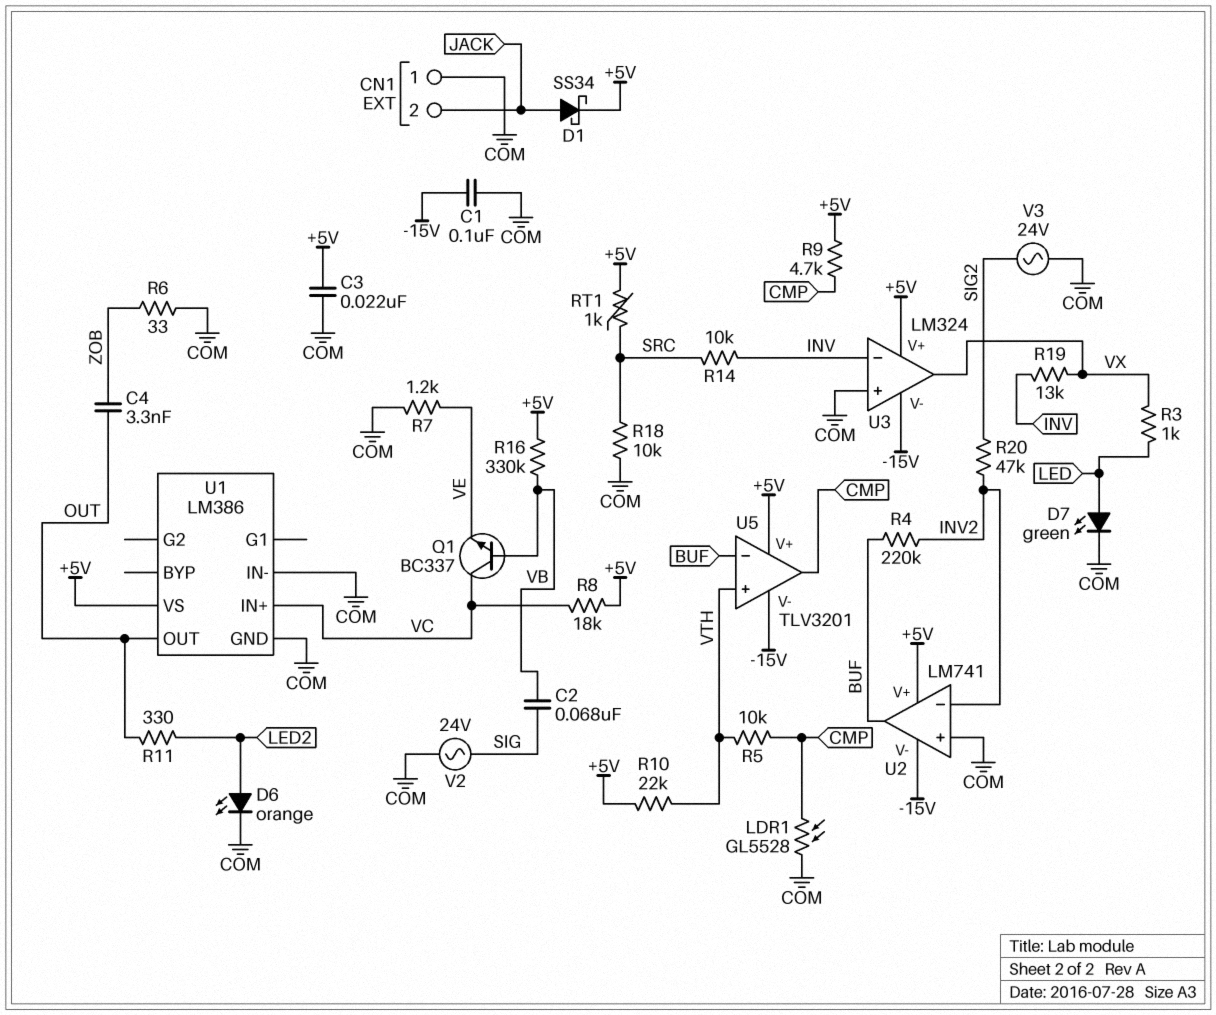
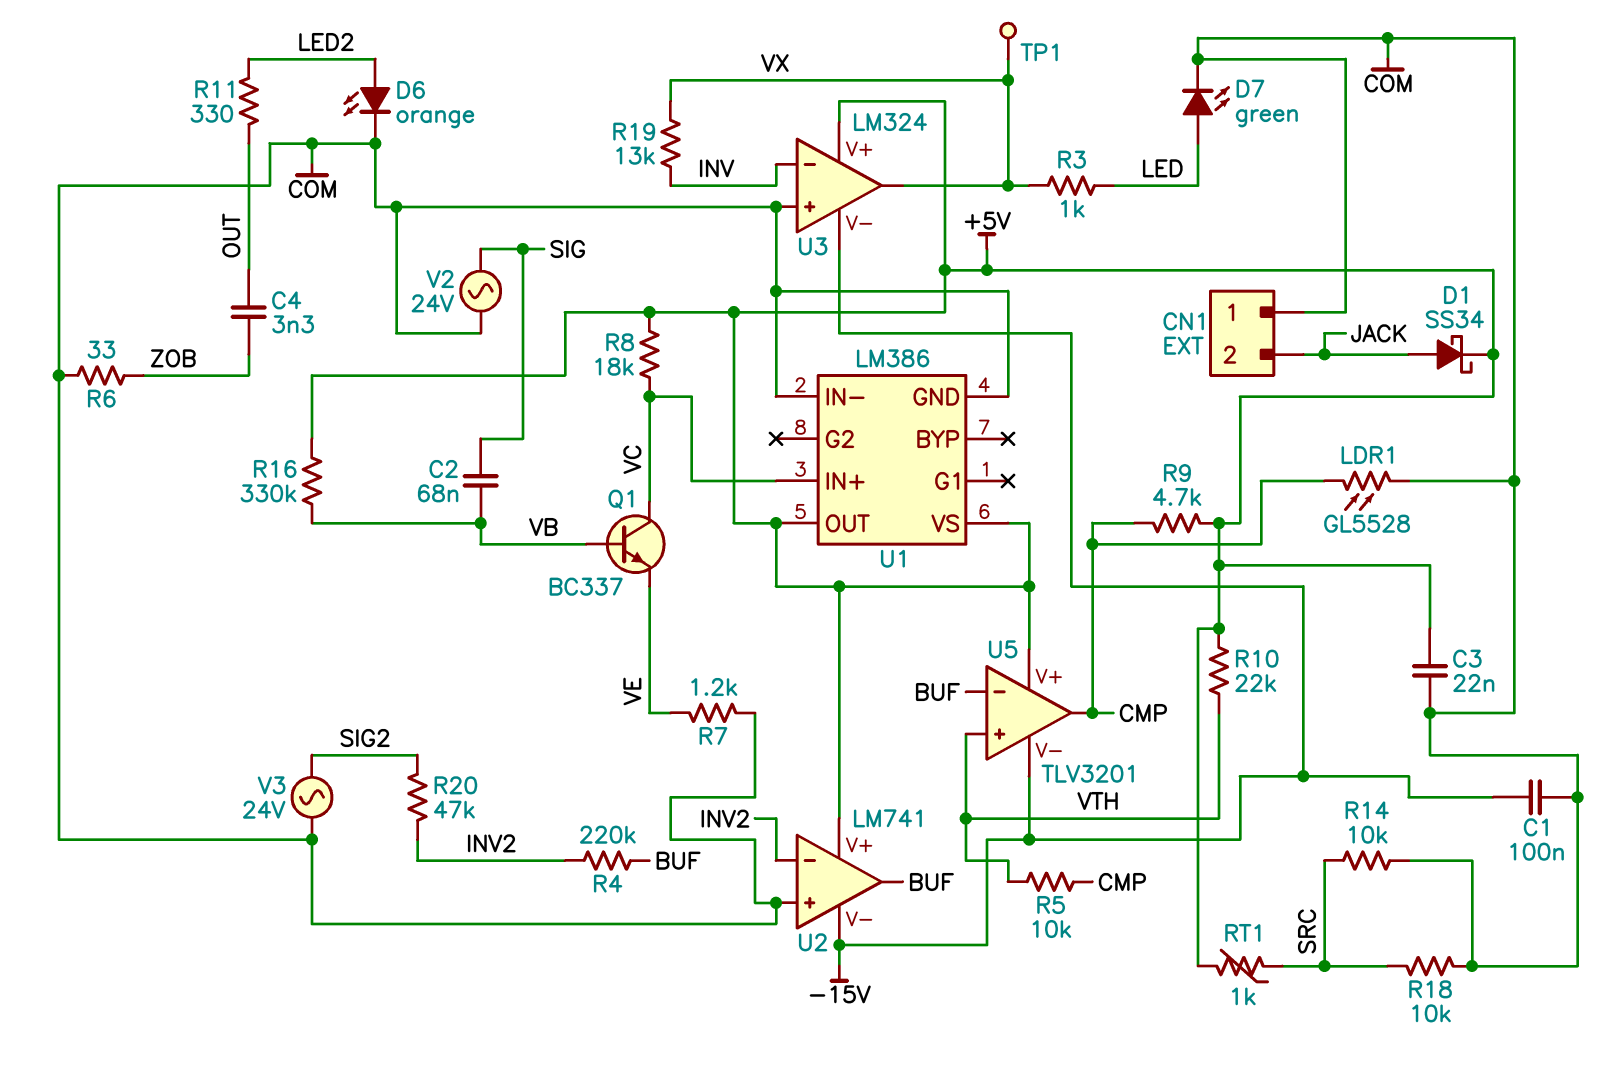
R14: 10k (INV, SRC) -> 10k (COM, SRC)
TP1: none -> test point (VX)
U1 pin OUT: OUT -> +5V

